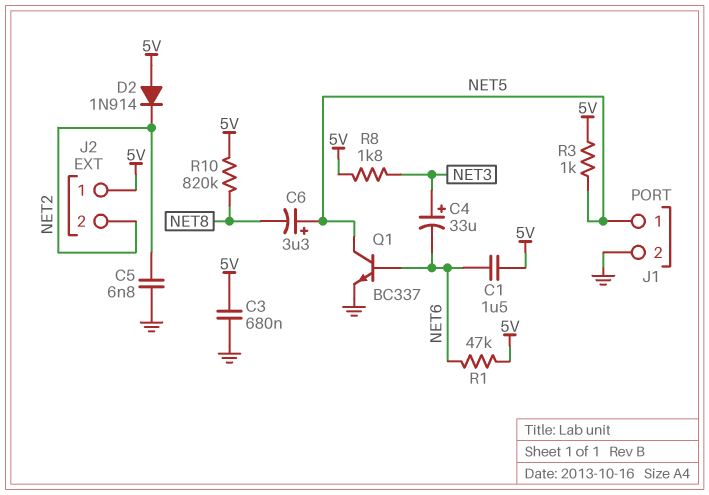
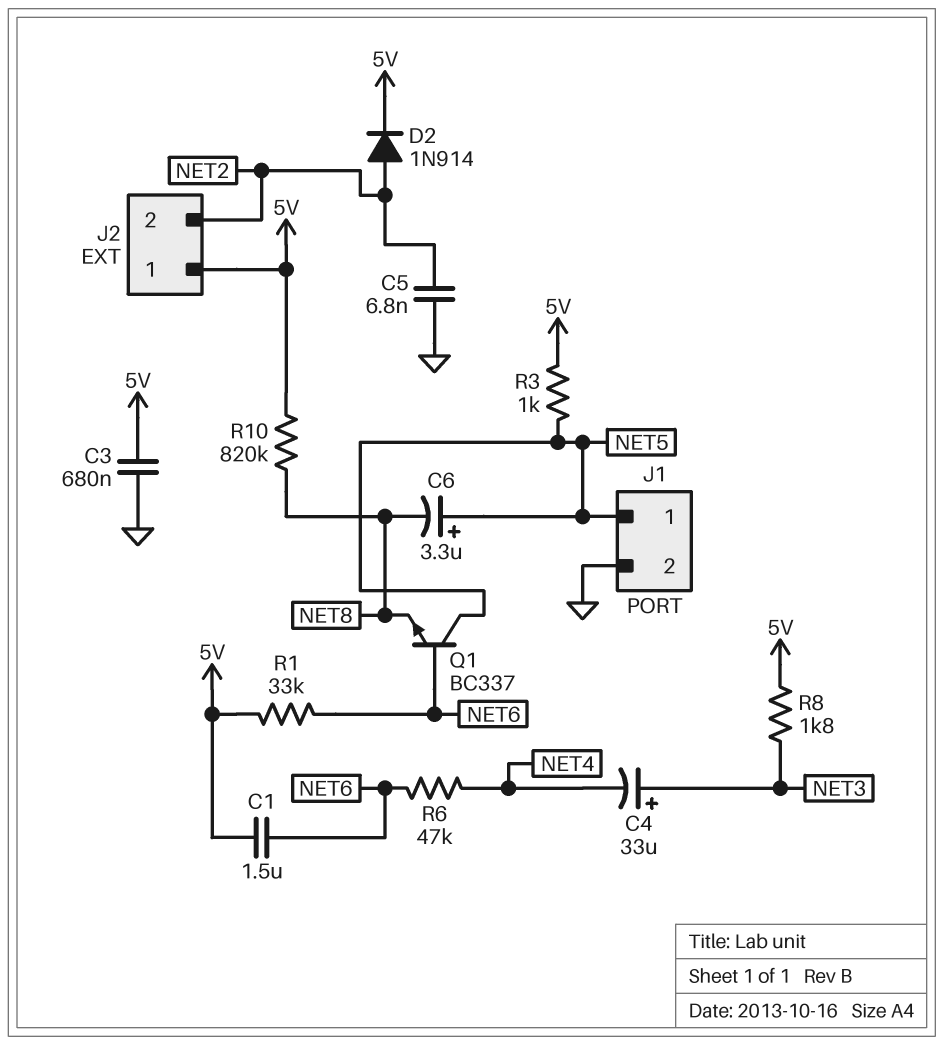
C4: 33uF (plus NET3, minus NET6) -> 33uF (plus NET3, minus NET4)
D2: diode 1N914 (A 5V, K NET2) -> diode 1N914 (A NET2, K 5V)
Q1: NPN BC337 (B NET6, C NET5, E GND) -> NPN BC337 (B NET6, C NET5, E NET8)
R1: 47k (5V, NET6) -> 33k (5V, NET6)
R6: none -> 47k (NET4, NET6)

